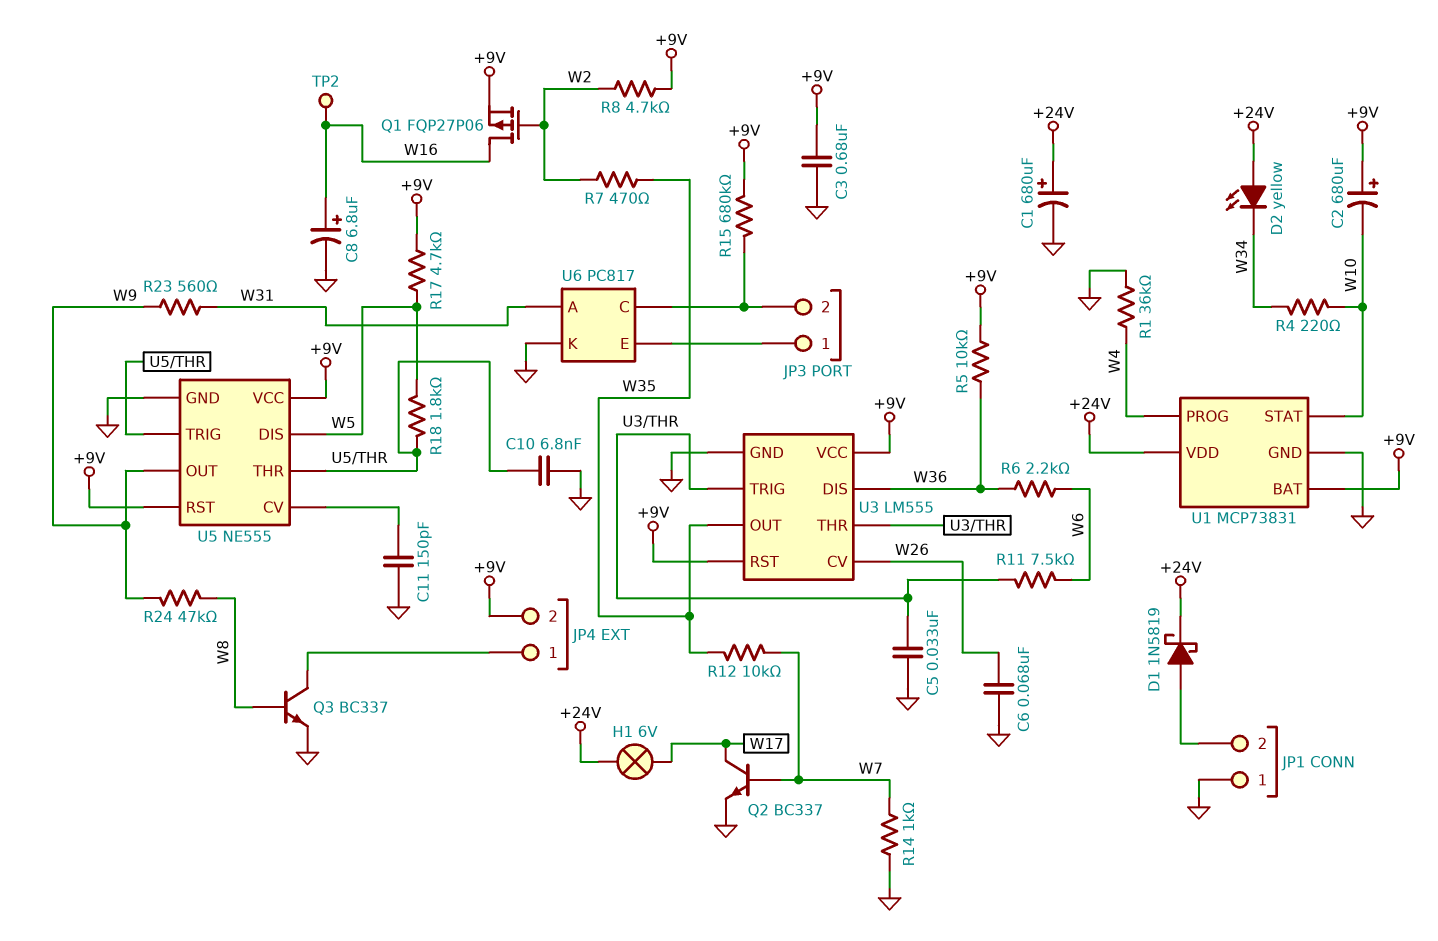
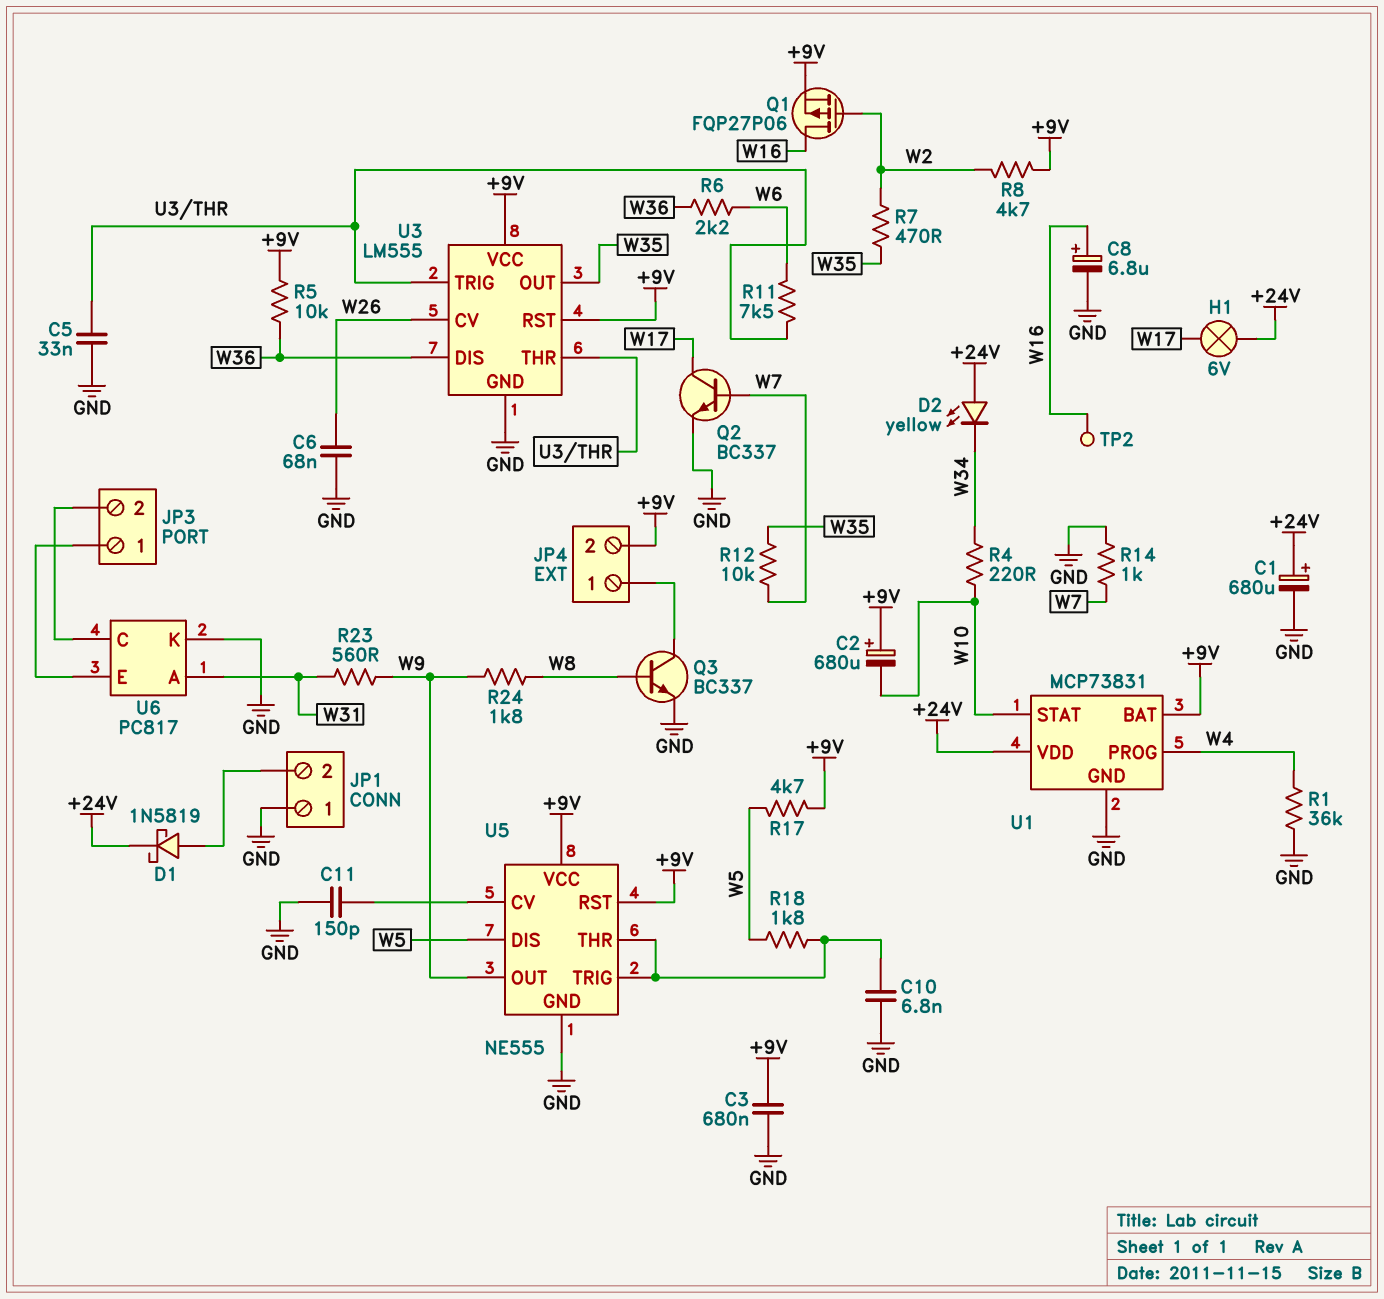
R15: 680k (+9V, JP3/2) -> none
R24: 47k (W8, W9) -> 1.8k (W8, W9)

